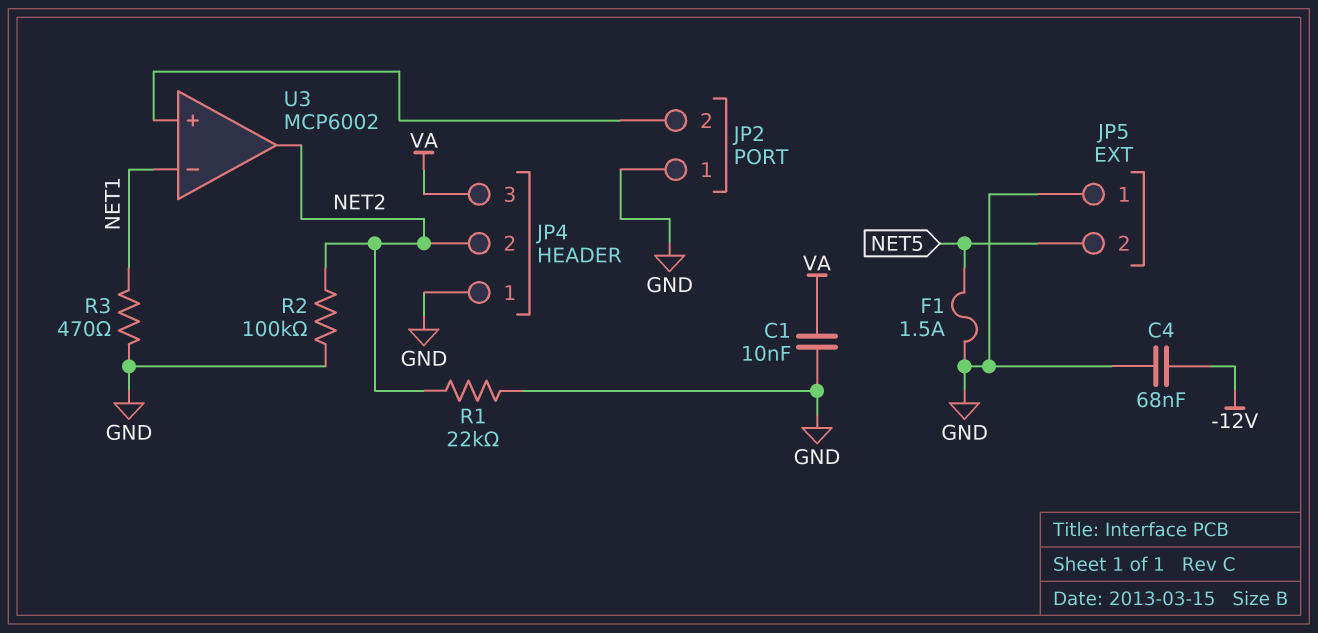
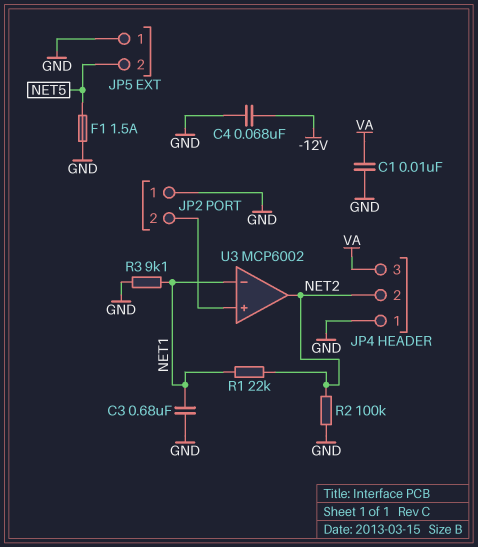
C3: none -> 680nF (GND, NET1)
R1: 22k (GND, NET2) -> 22k (NET1, NET2)
R3: 470 (GND, NET1) -> 9.1k (GND, NET1)

